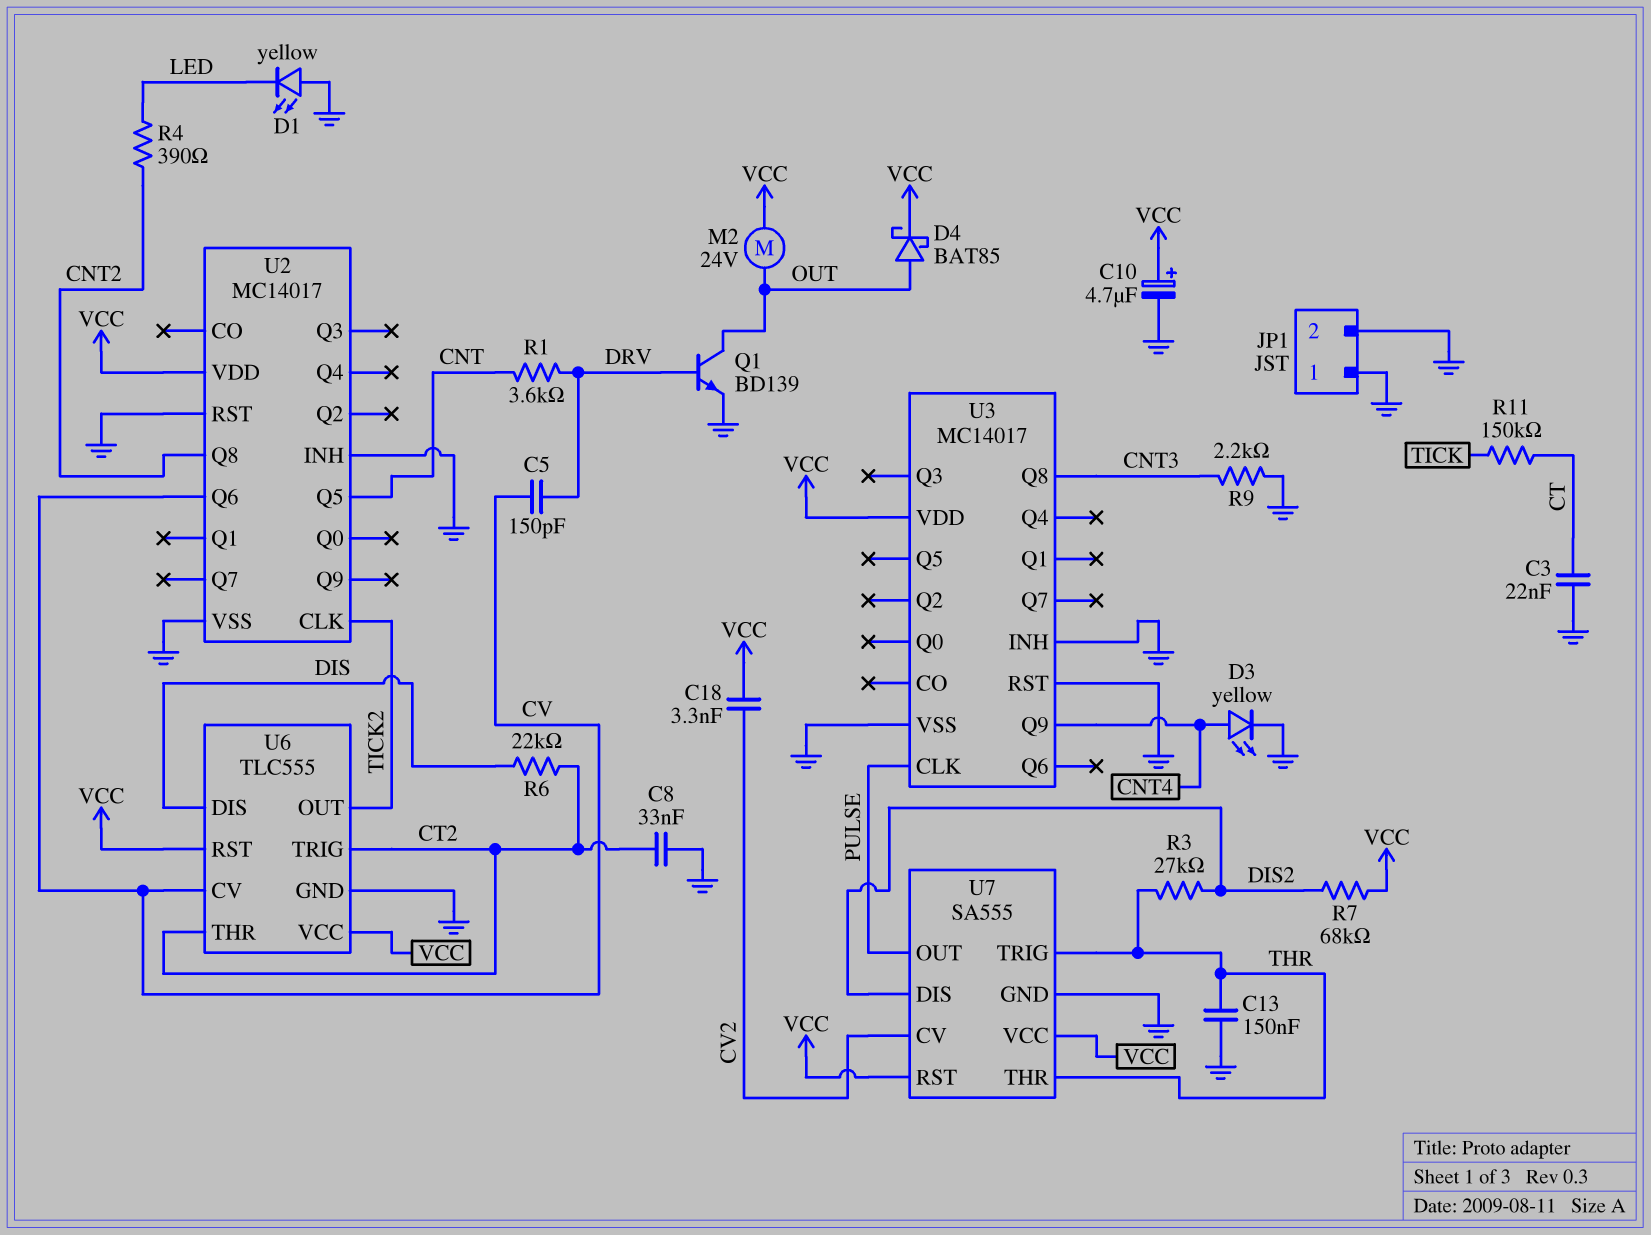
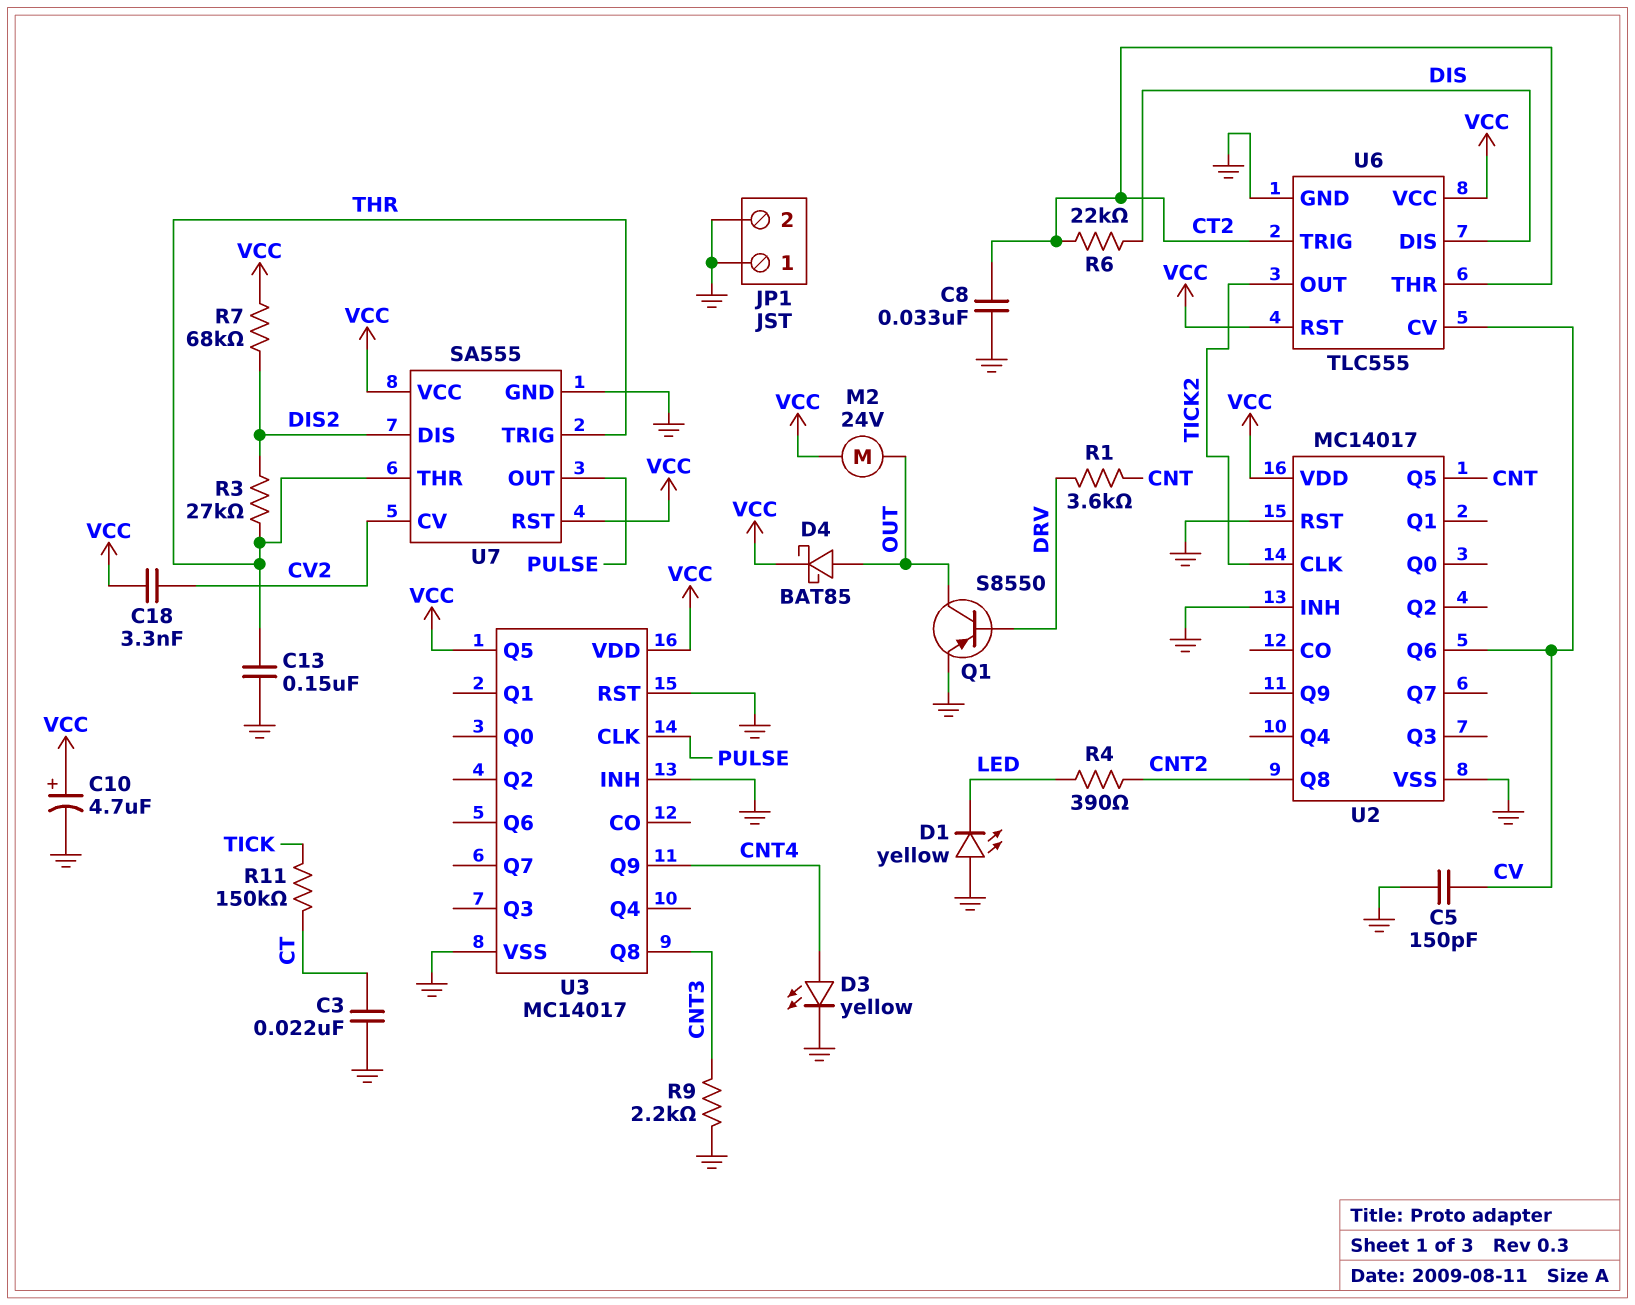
C5: 150pF (CV, DRV) -> 150pF (CV, GND)
Q1: NPN BD139 (B DRV, C OUT, E GND) -> PNP S8550 (B DRV, C OUT, E GND)
U3 pin Q5: none -> VCC

